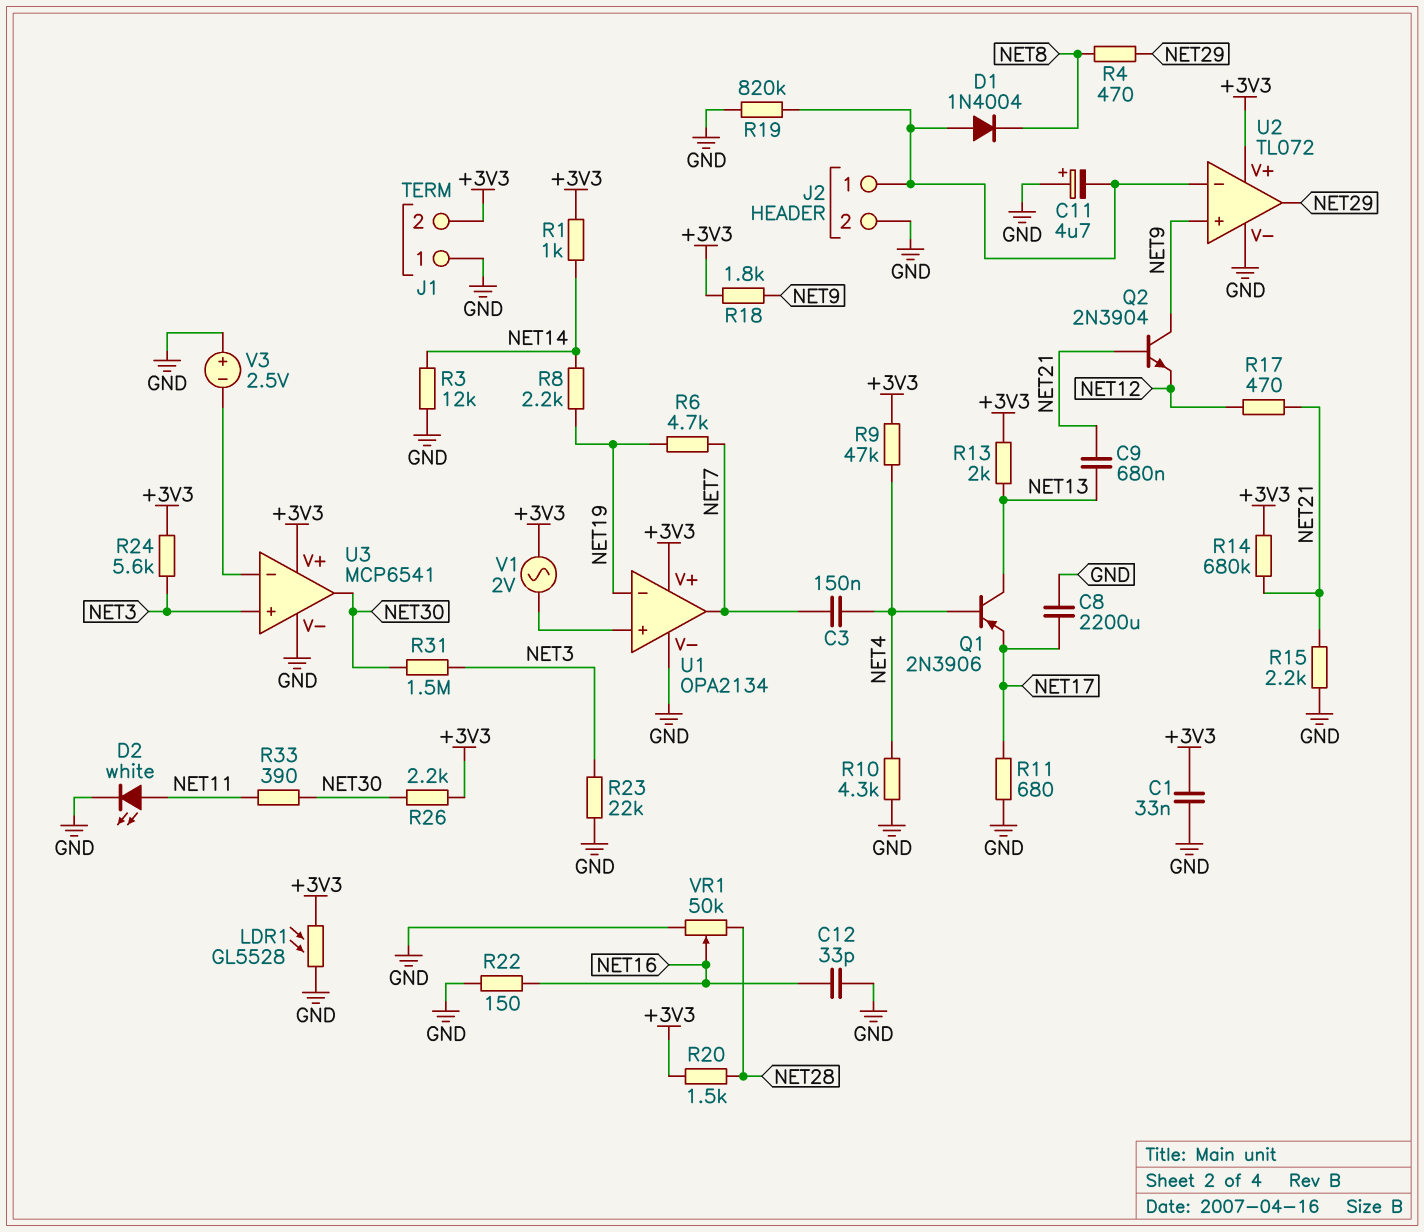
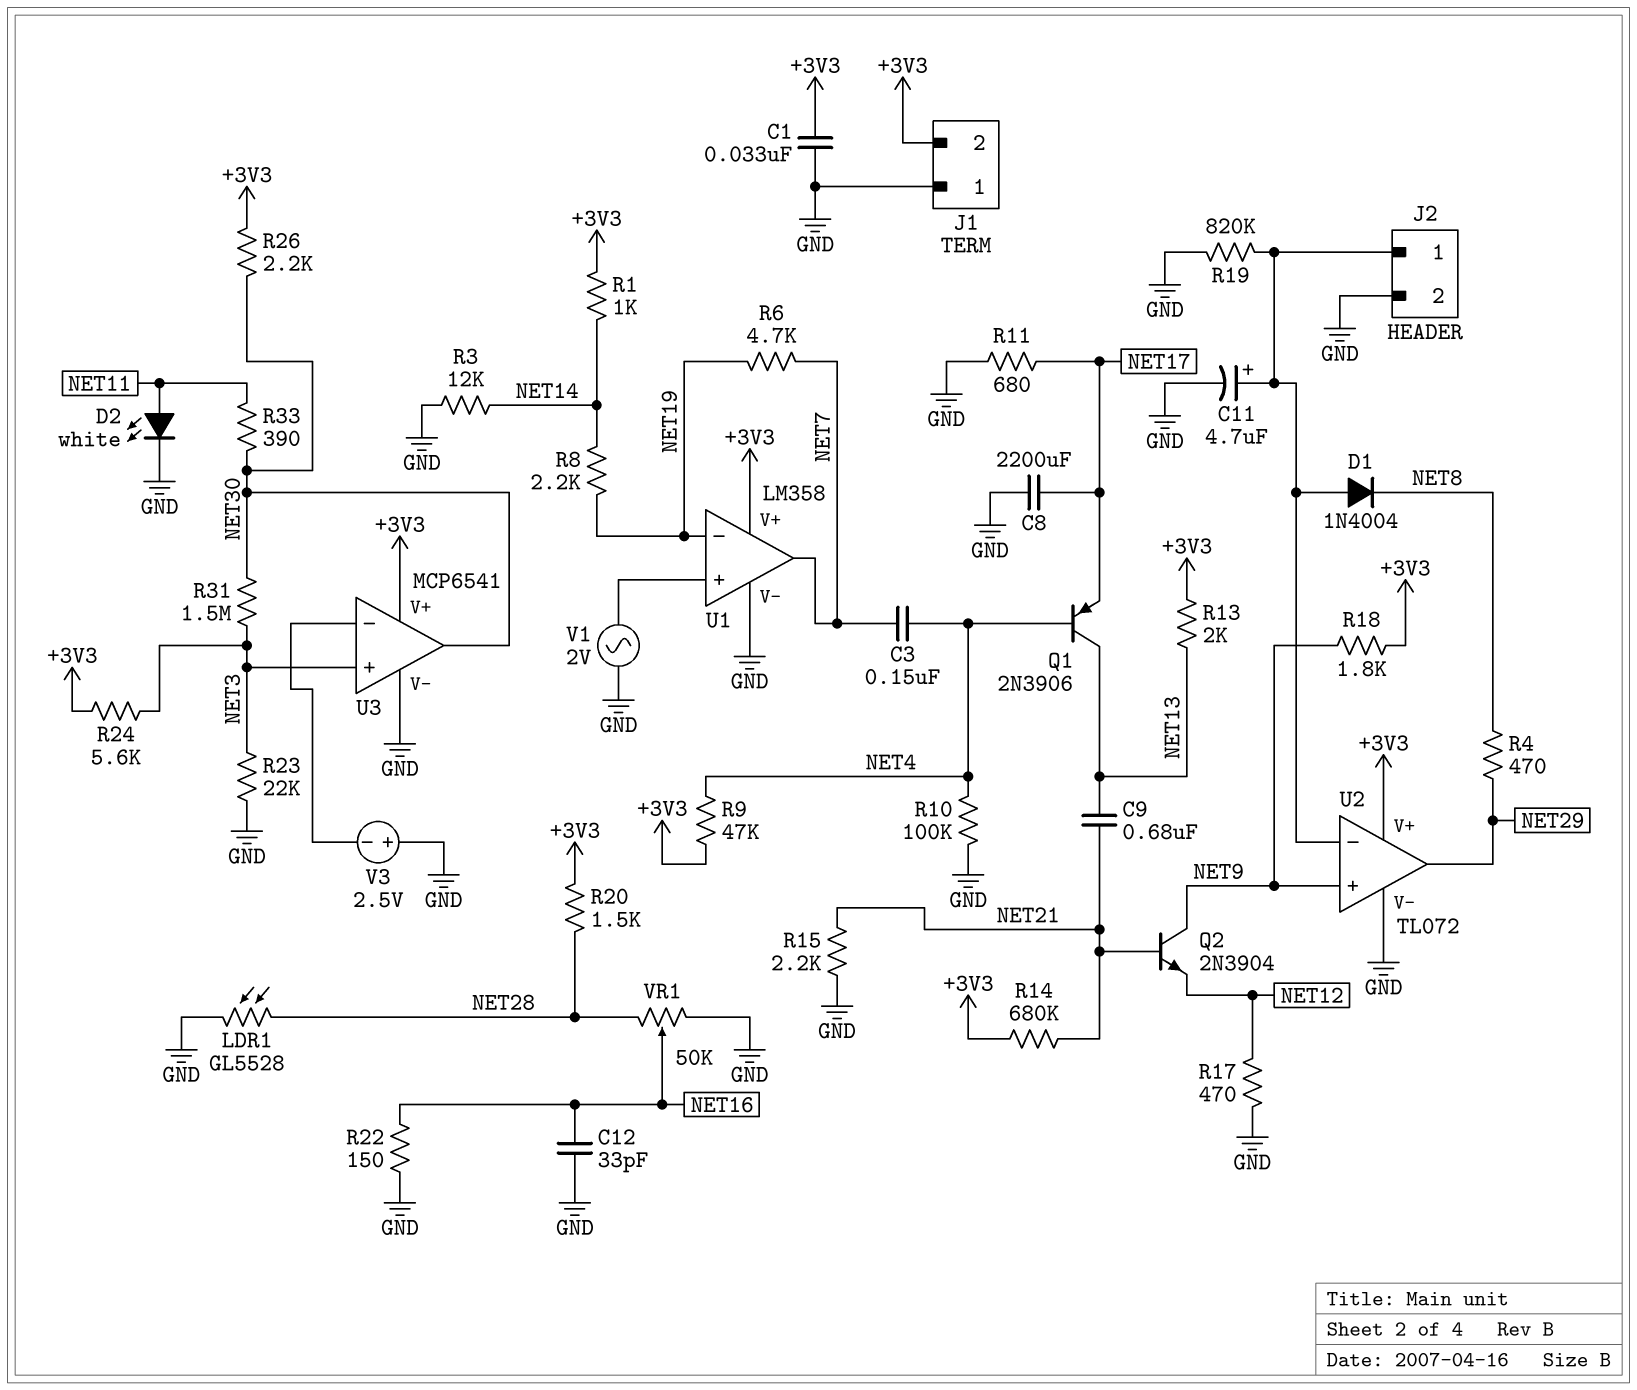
C11: 4.7uF (plus GND, minus J2/1) -> 4.7uF (plus J2/1, minus GND)
LDR1: GL5528 (+3V3, GND) -> GL5528 (GND, NET28)
R10: 4.3k (GND, NET4) -> 100k (GND, NET4)
R17: 470 (NET12, NET21) -> 470 (GND, NET12)
U1: OPA2134 -> LM358
V1: AC 2V (+3V3, U1/in+) -> AC 2V (GND, U1/in+)

